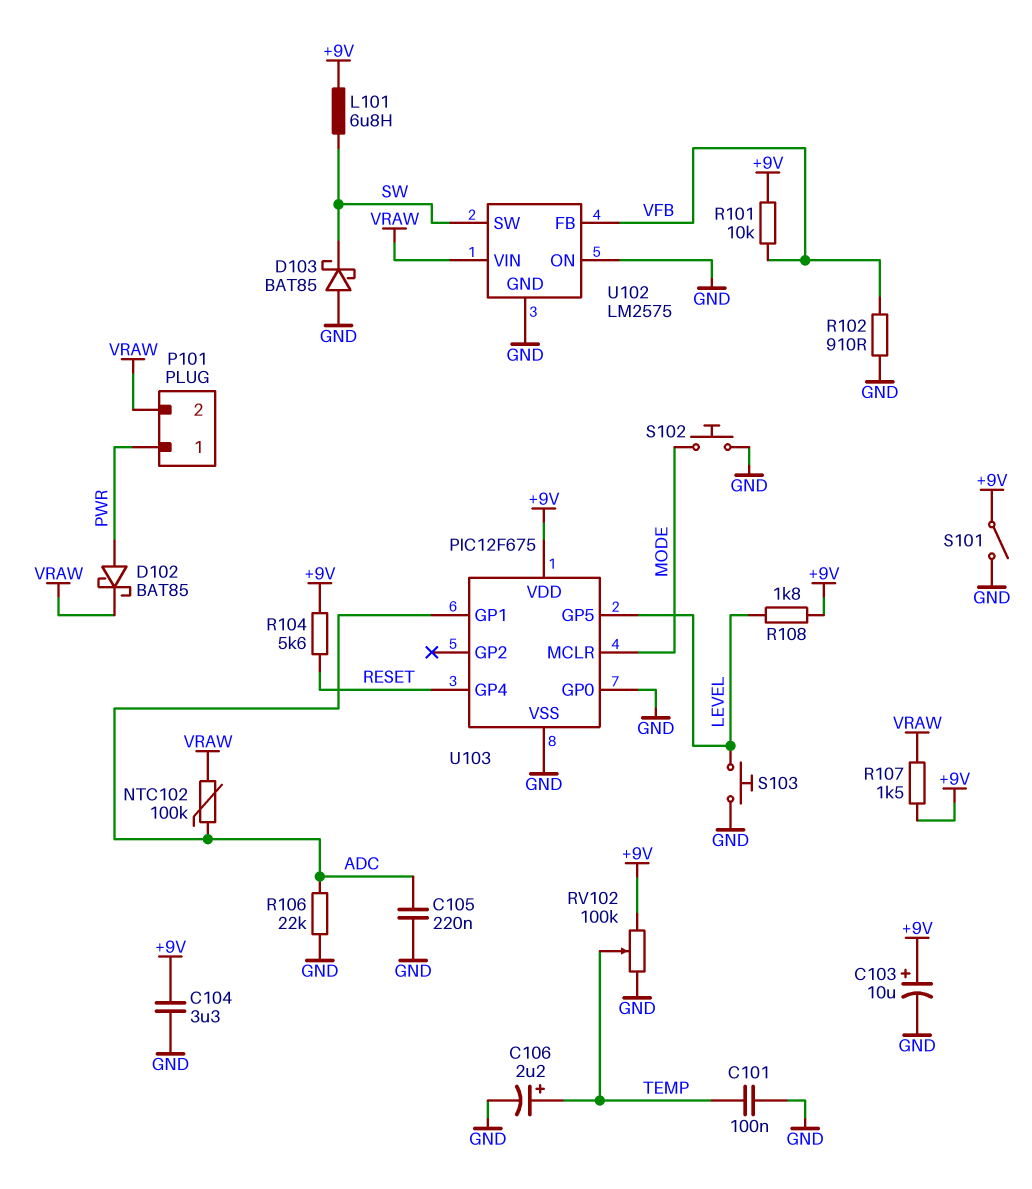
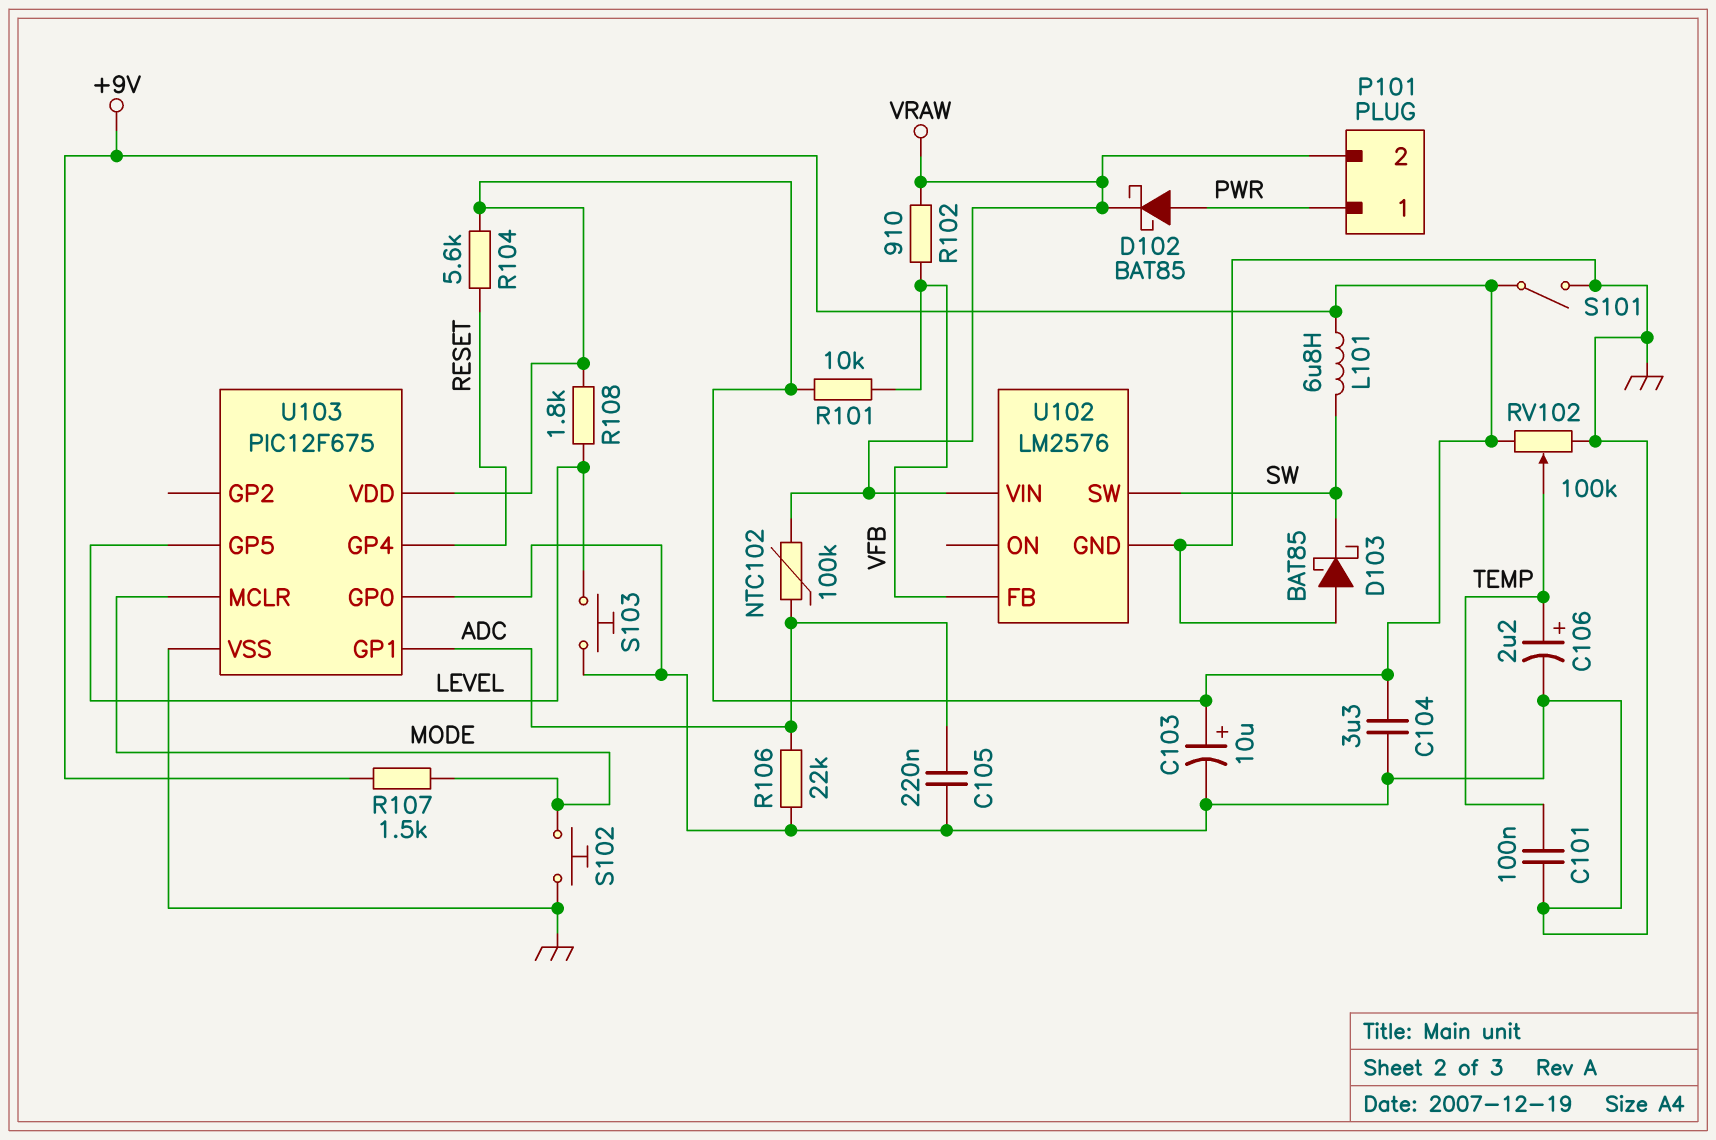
R102: 910 (GND, VFB) -> 910 (VFB, VRAW)
R107: 1.5k (+9V, VRAW) -> 1.5k (+9V, MODE)
U102: LM2575 -> LM2576
U102 pin ON: GND -> none

